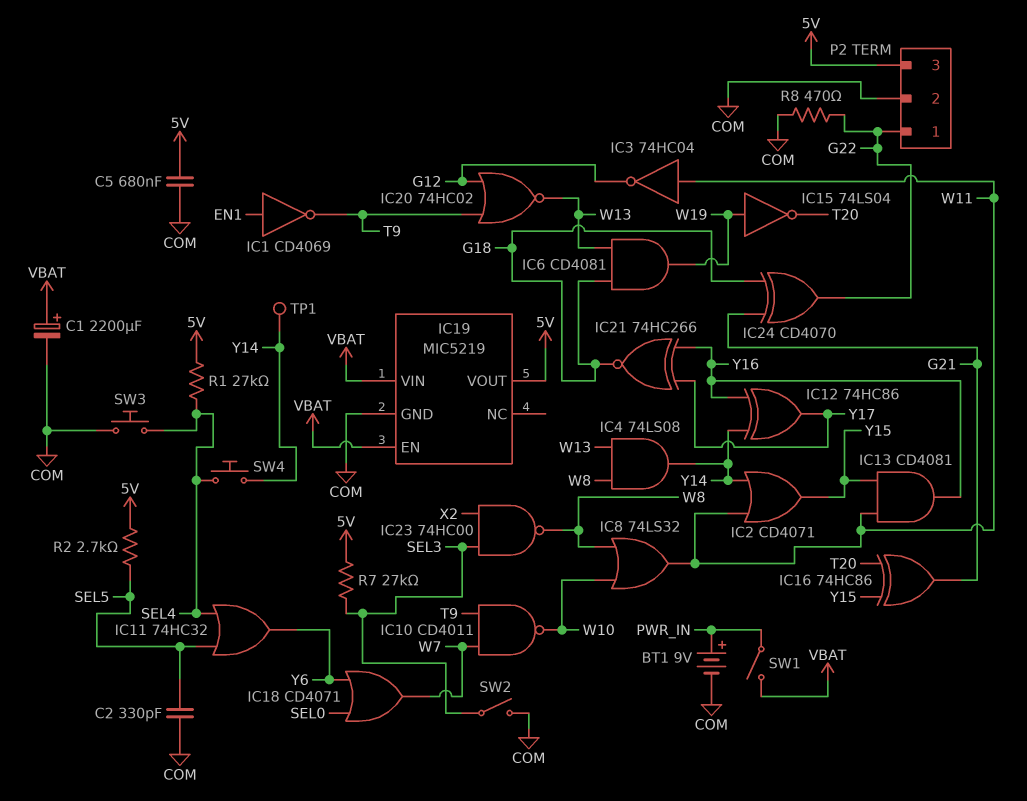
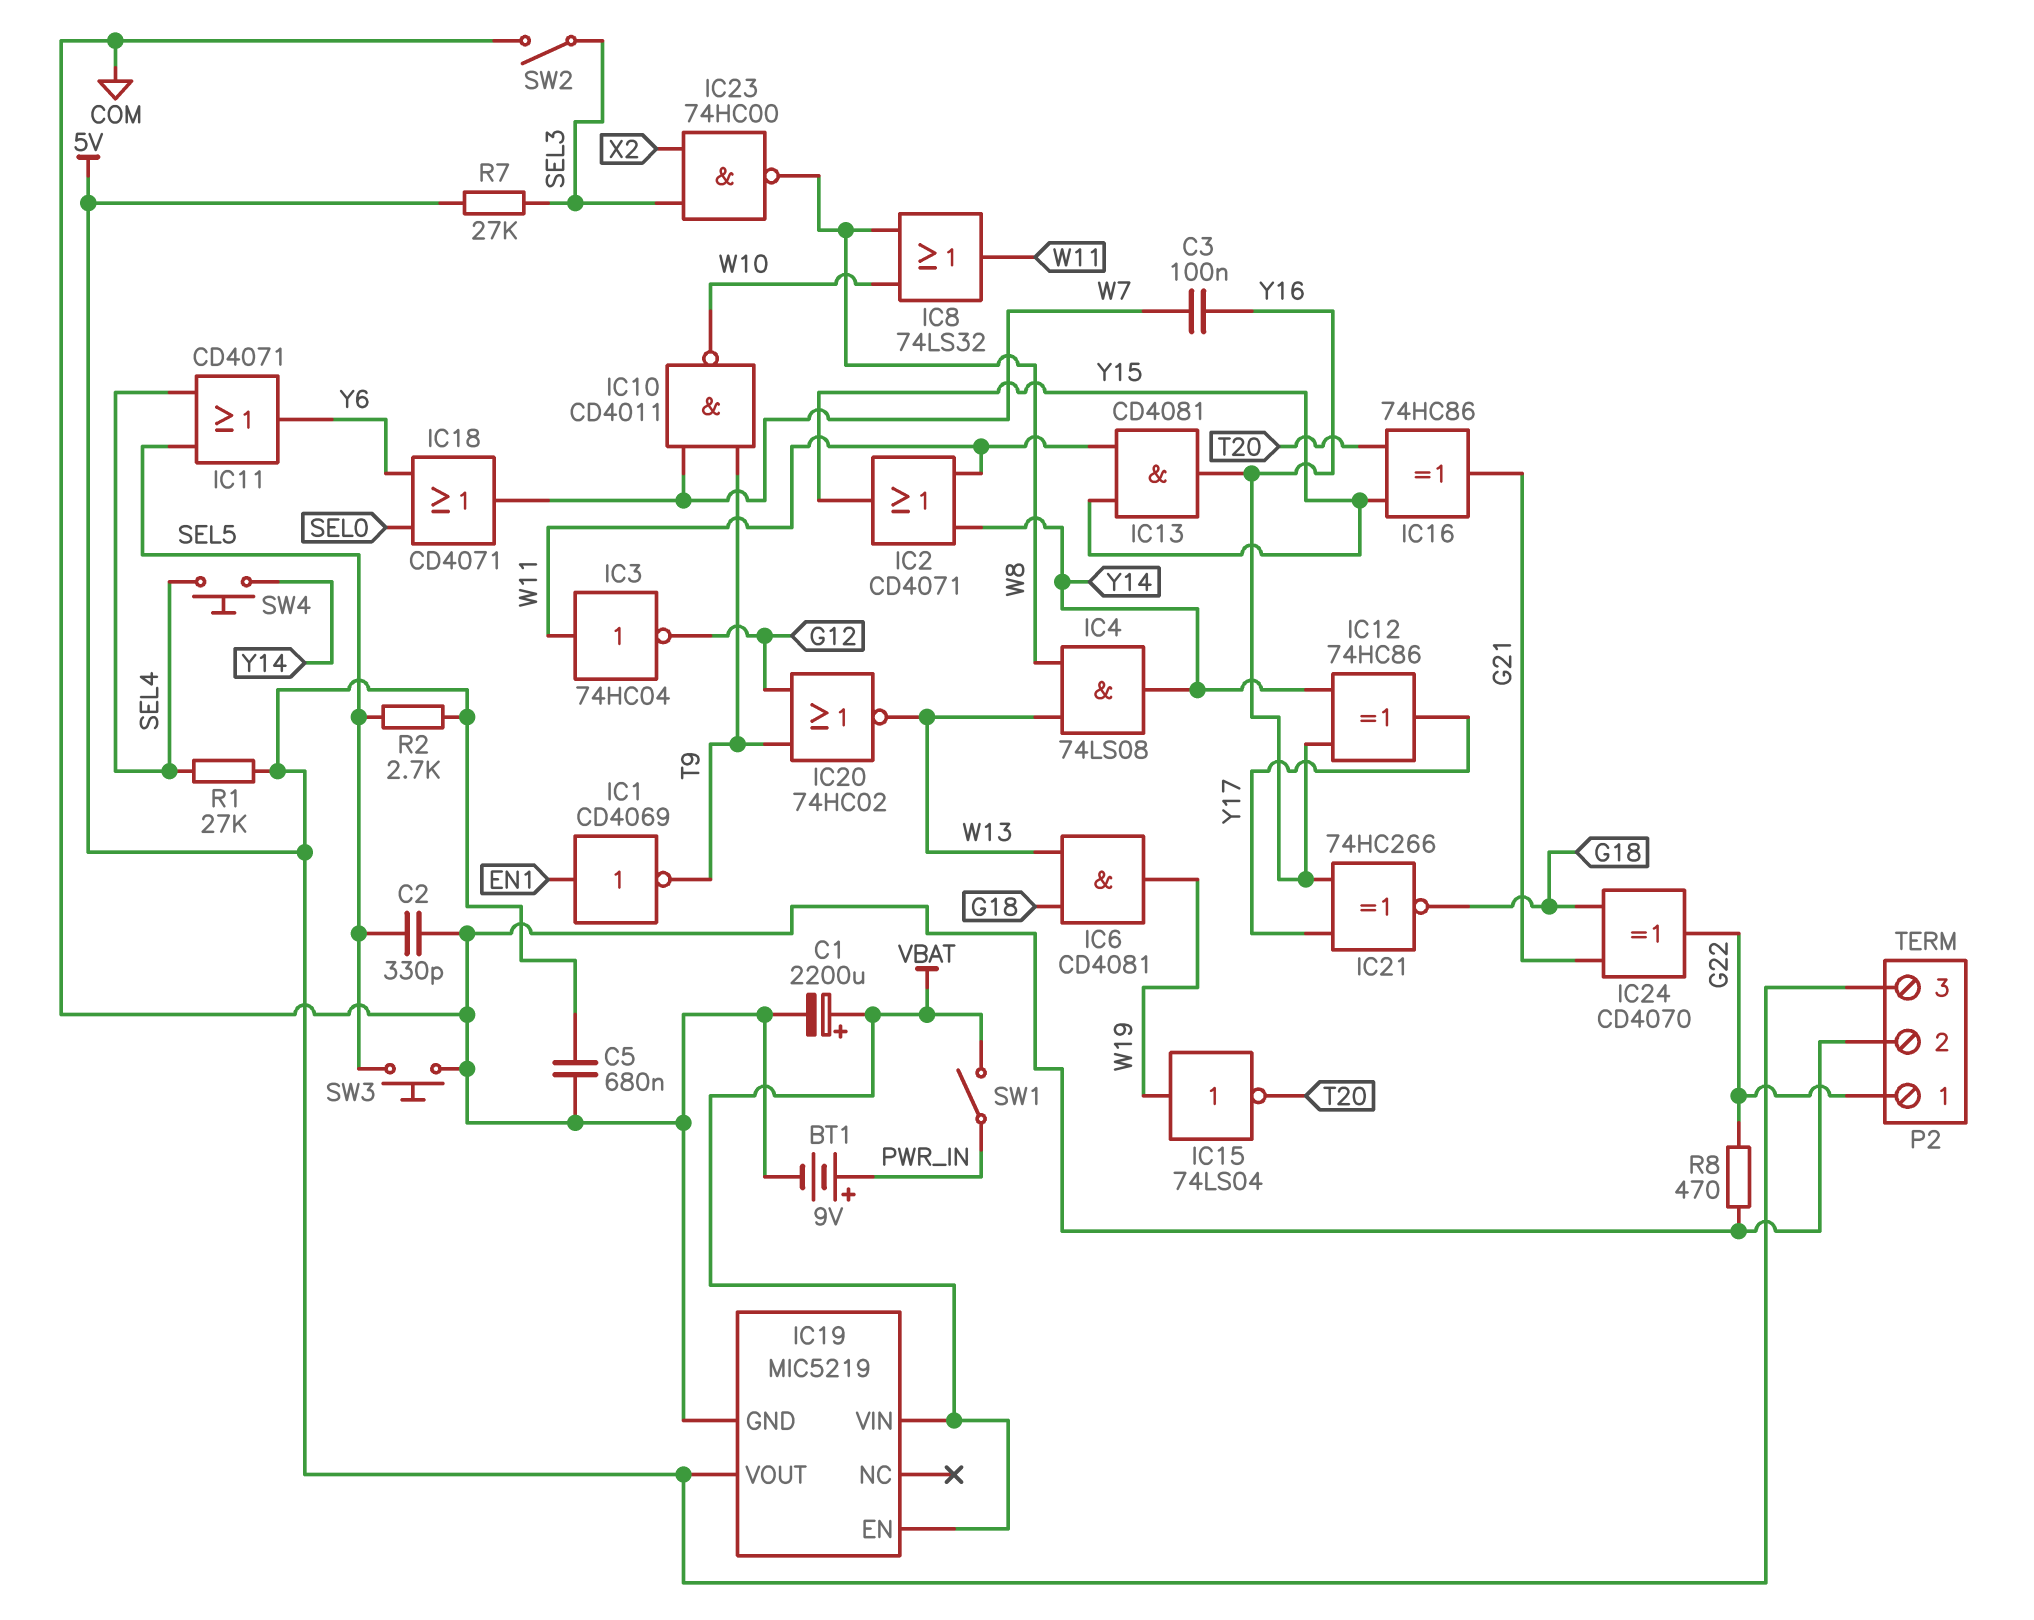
C3: none -> 100nF (W7, Y16)
IC11: OR 74HC32 (in SEL4, in SEL5, out Y6) -> OR CD4071 (in SEL4, in SEL5, out Y6)
SW3: button (COM, SEL4) -> button (COM, SEL5)
TP1: test point (Y14) -> none

